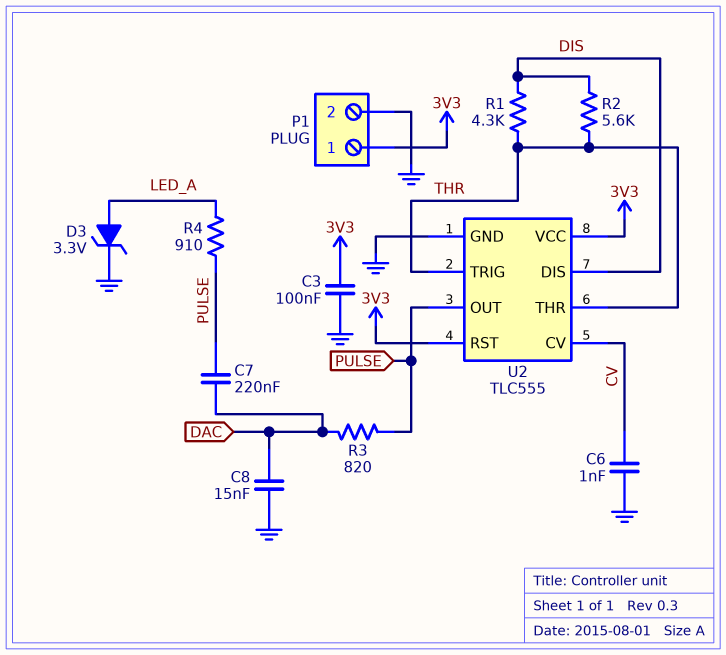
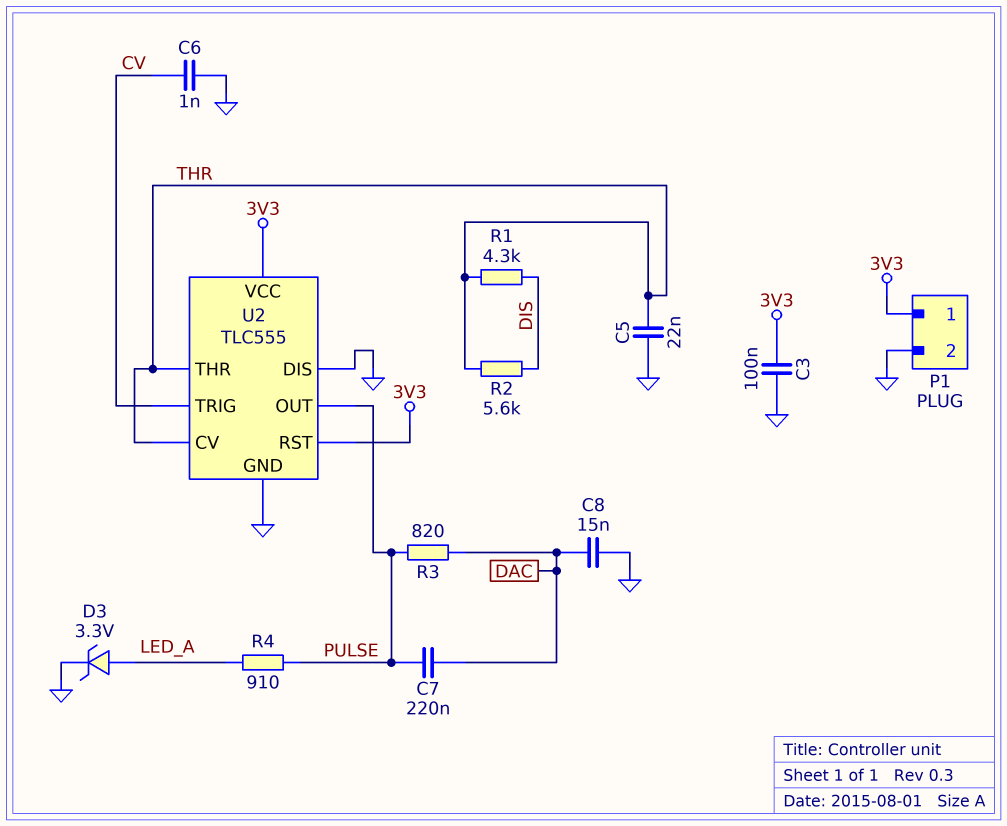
C5: none -> 22nF (GND, THR)
U2 pin CV: CV -> THR
U2 pin DIS: DIS -> GND
U2 pin TRIG: THR -> CV

